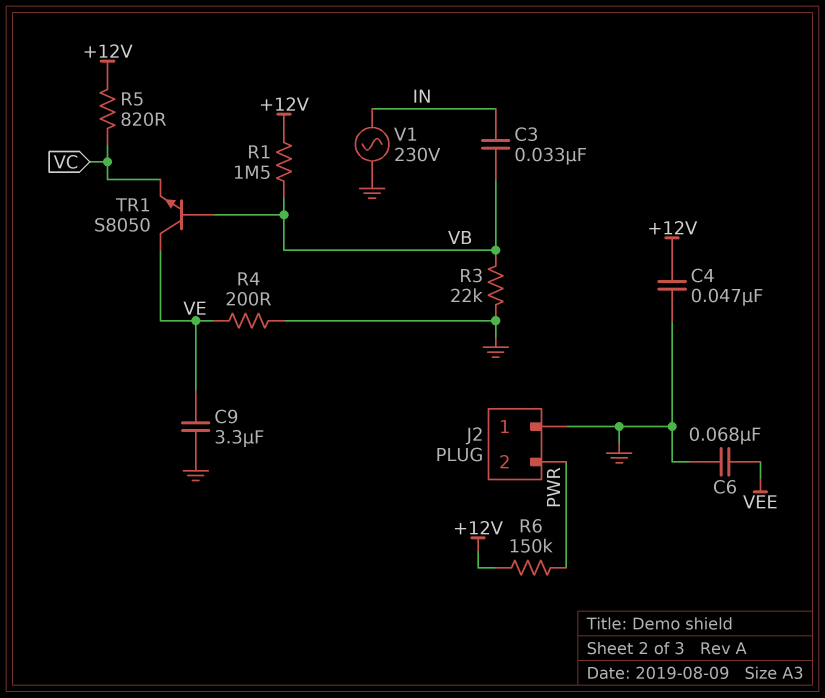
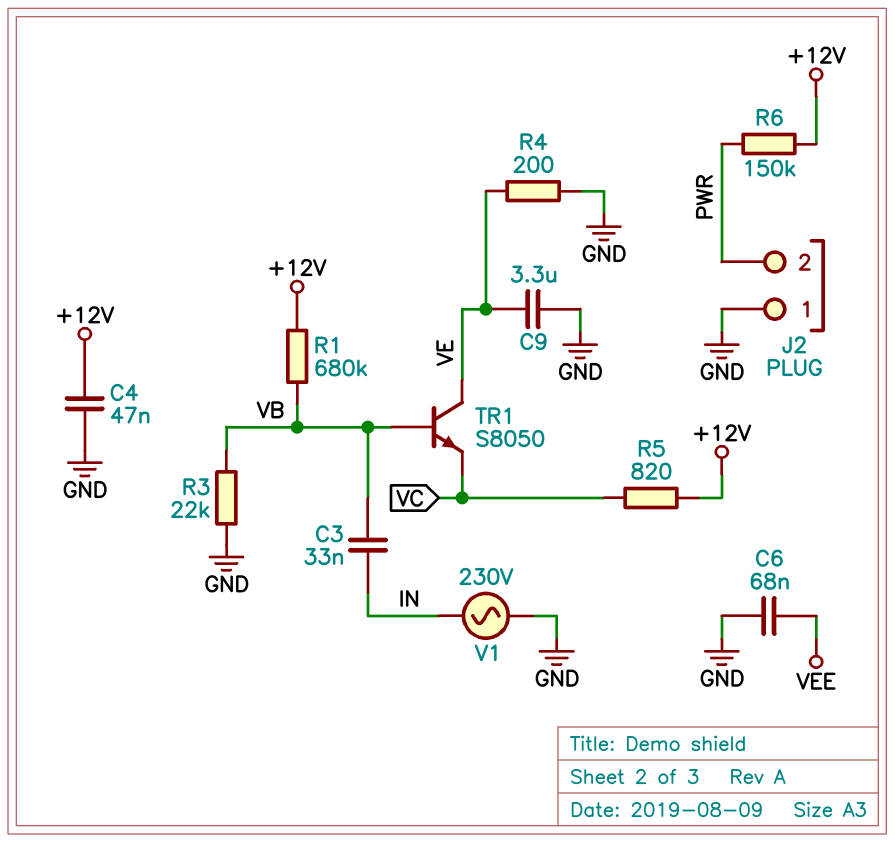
R1: 1.5M (+12V, VB) -> 680k (+12V, VB)

